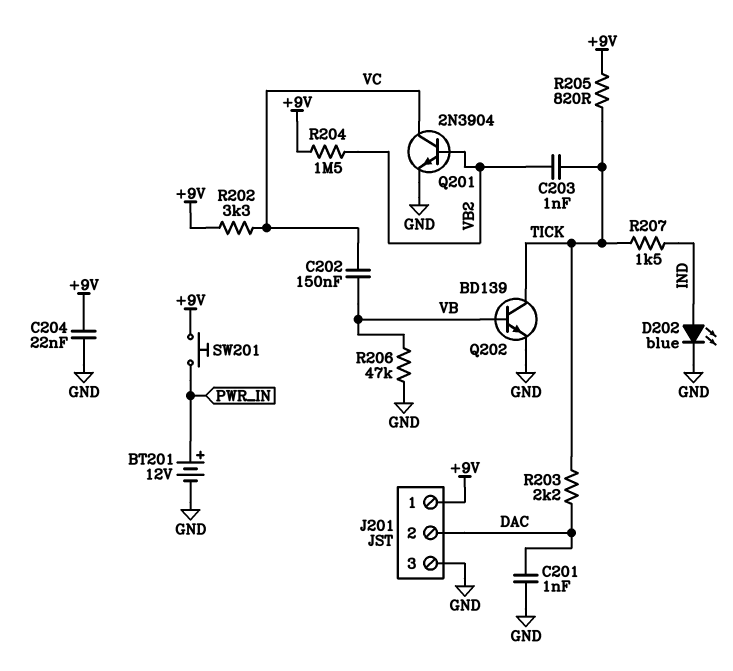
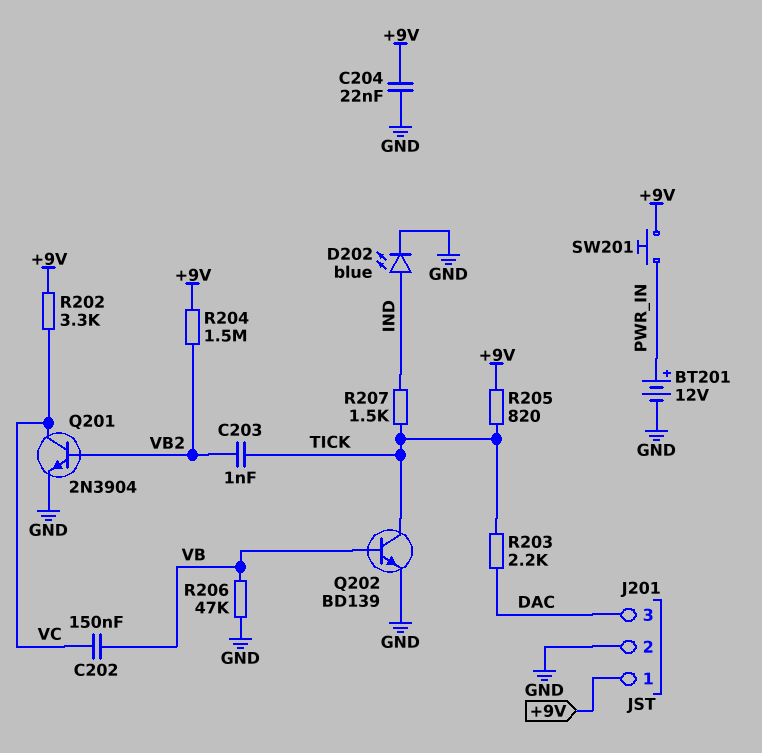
C201: 1nF (DAC, GND) -> none
J201 pin 2: DAC -> GND
J201 pin 3: GND -> DAC

